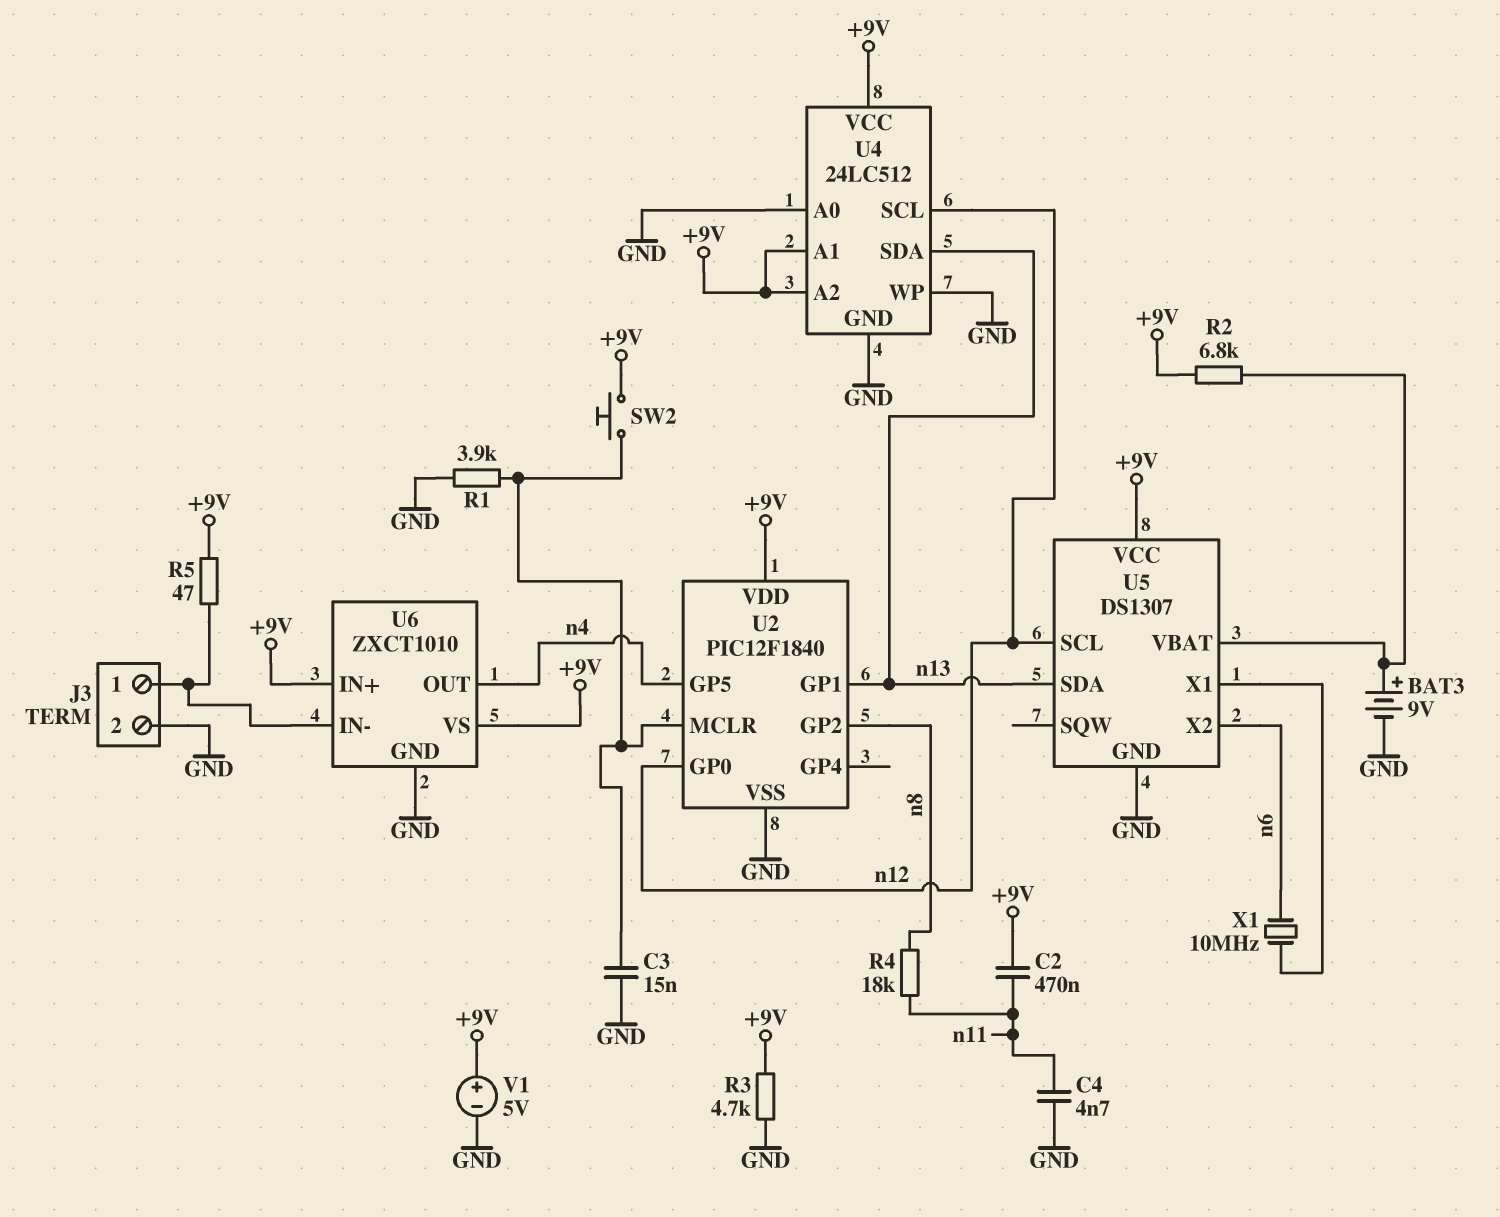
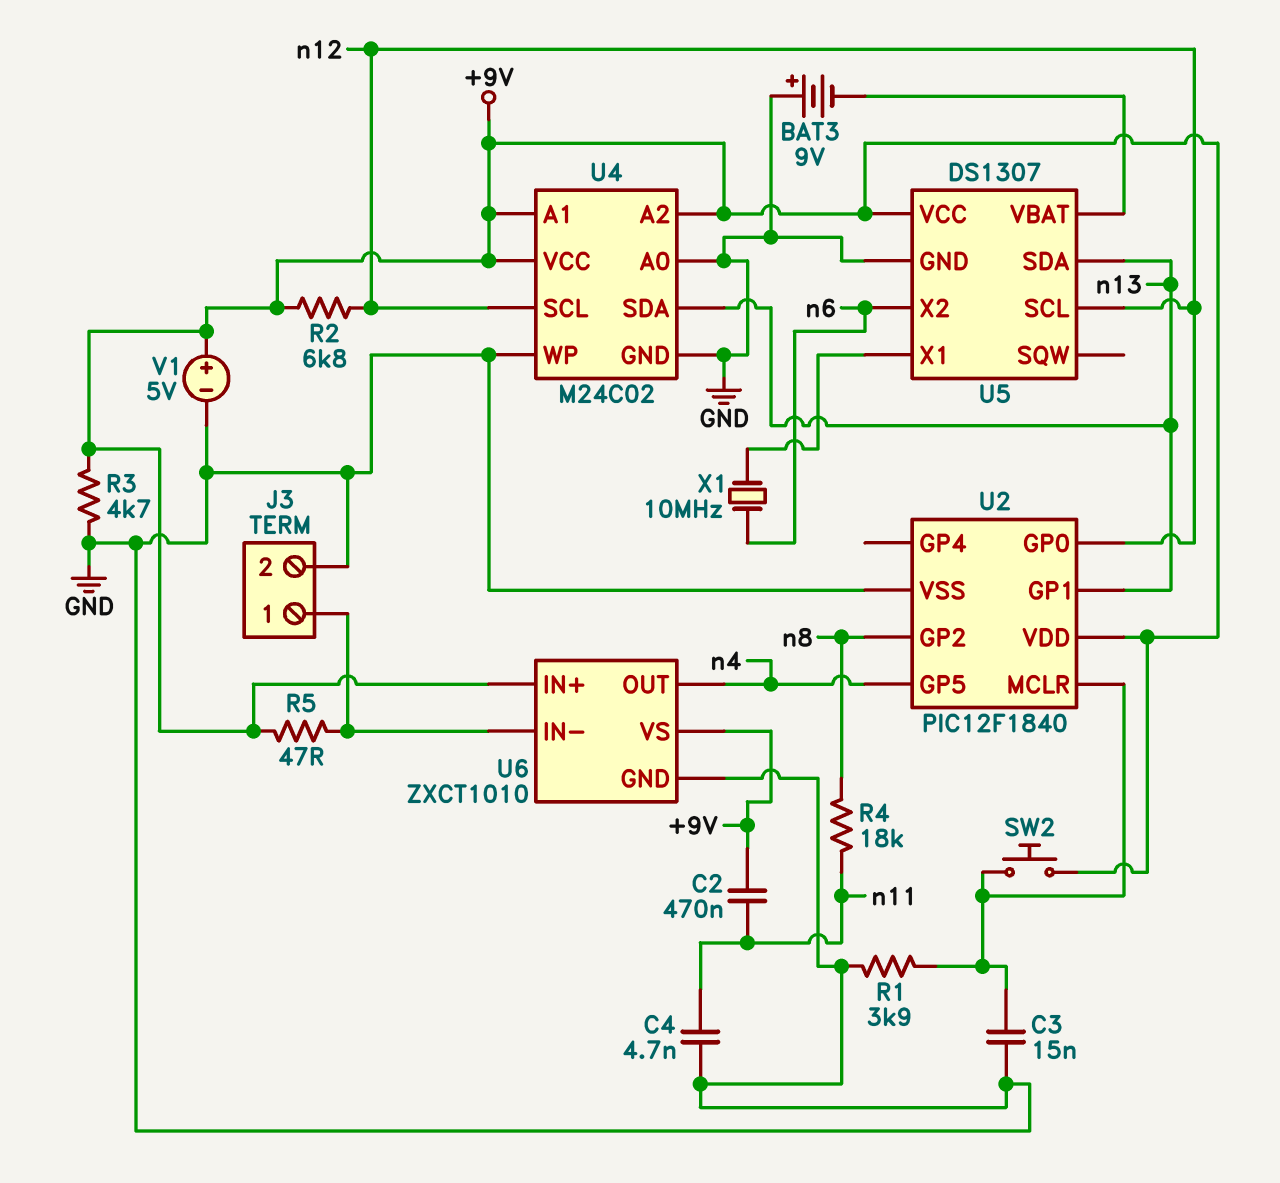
BAT3: 9V (plus U5/VBAT, minus GND) -> 9V (plus GND, minus U5/VBAT)
R2: 6.8k (+9V, U5/VBAT) -> 6.8k (+9V, n12)
U4: 24LC512 -> M24C02

